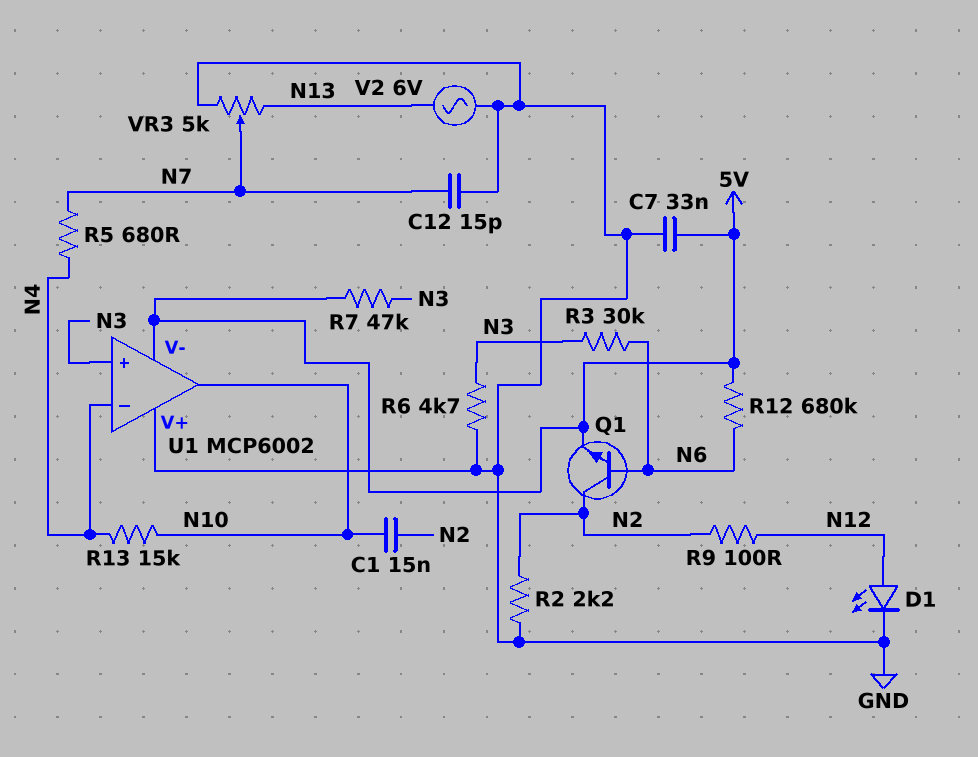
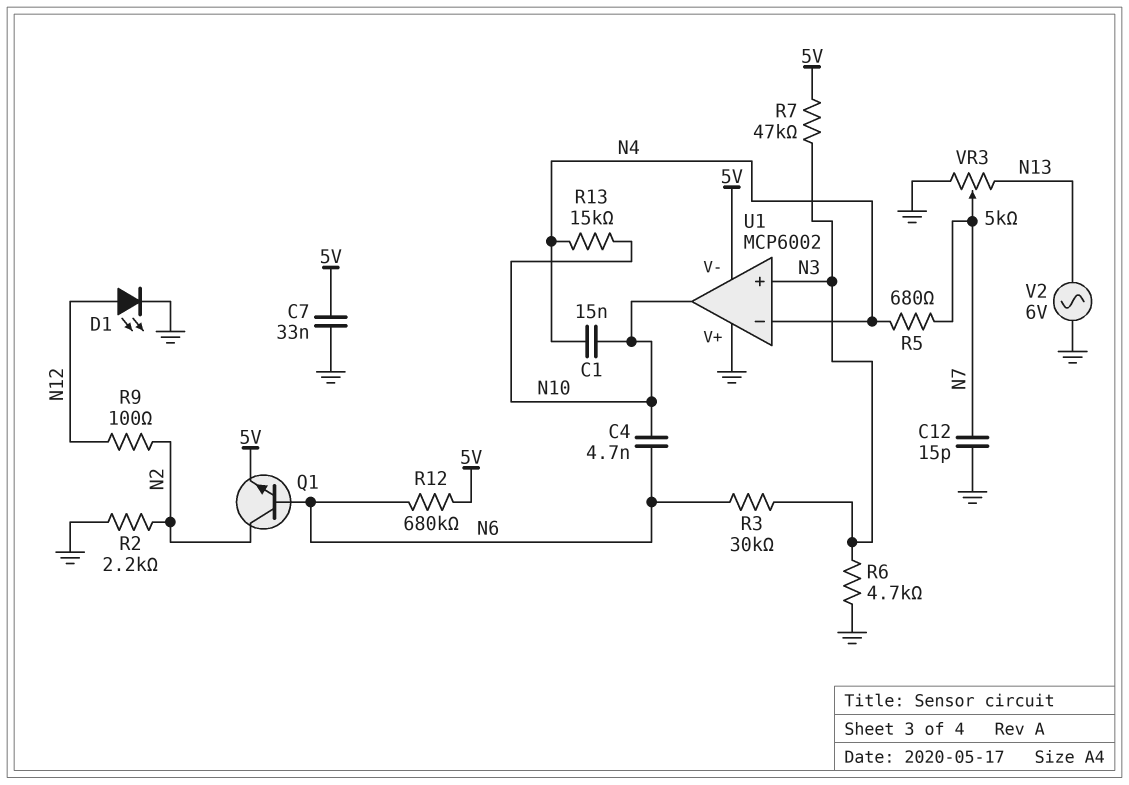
C1: 15nF (N2, N10) -> 15nF (N4, N10)
C4: none -> 4.7nF (N6, N10)

